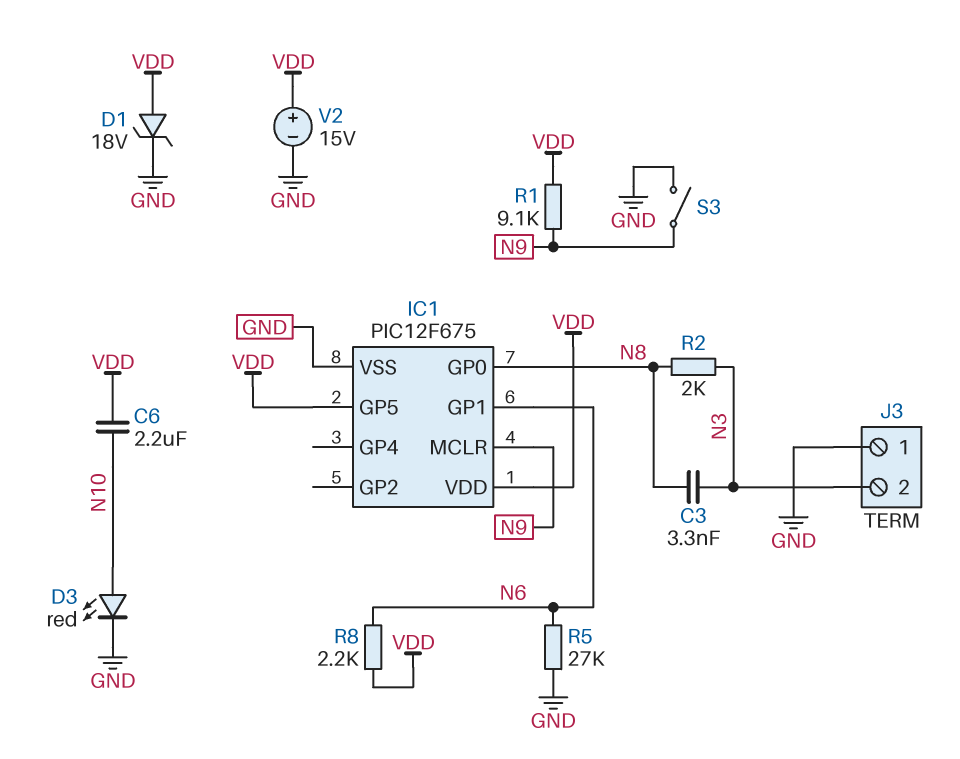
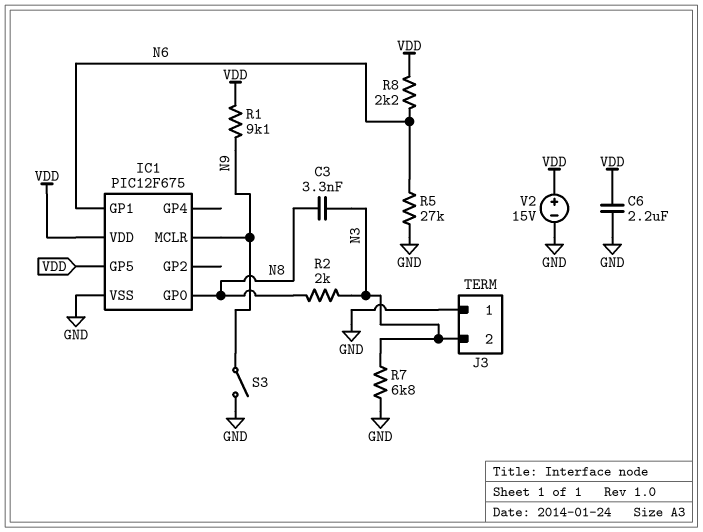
C6: 2.2uF (N10, VDD) -> 2.2uF (GND, VDD)
D1: zener 18V (A VDD, K GND) -> none
D3: LED red (A N10, K GND) -> none
R7: none -> 6.8k (GND, N3)

